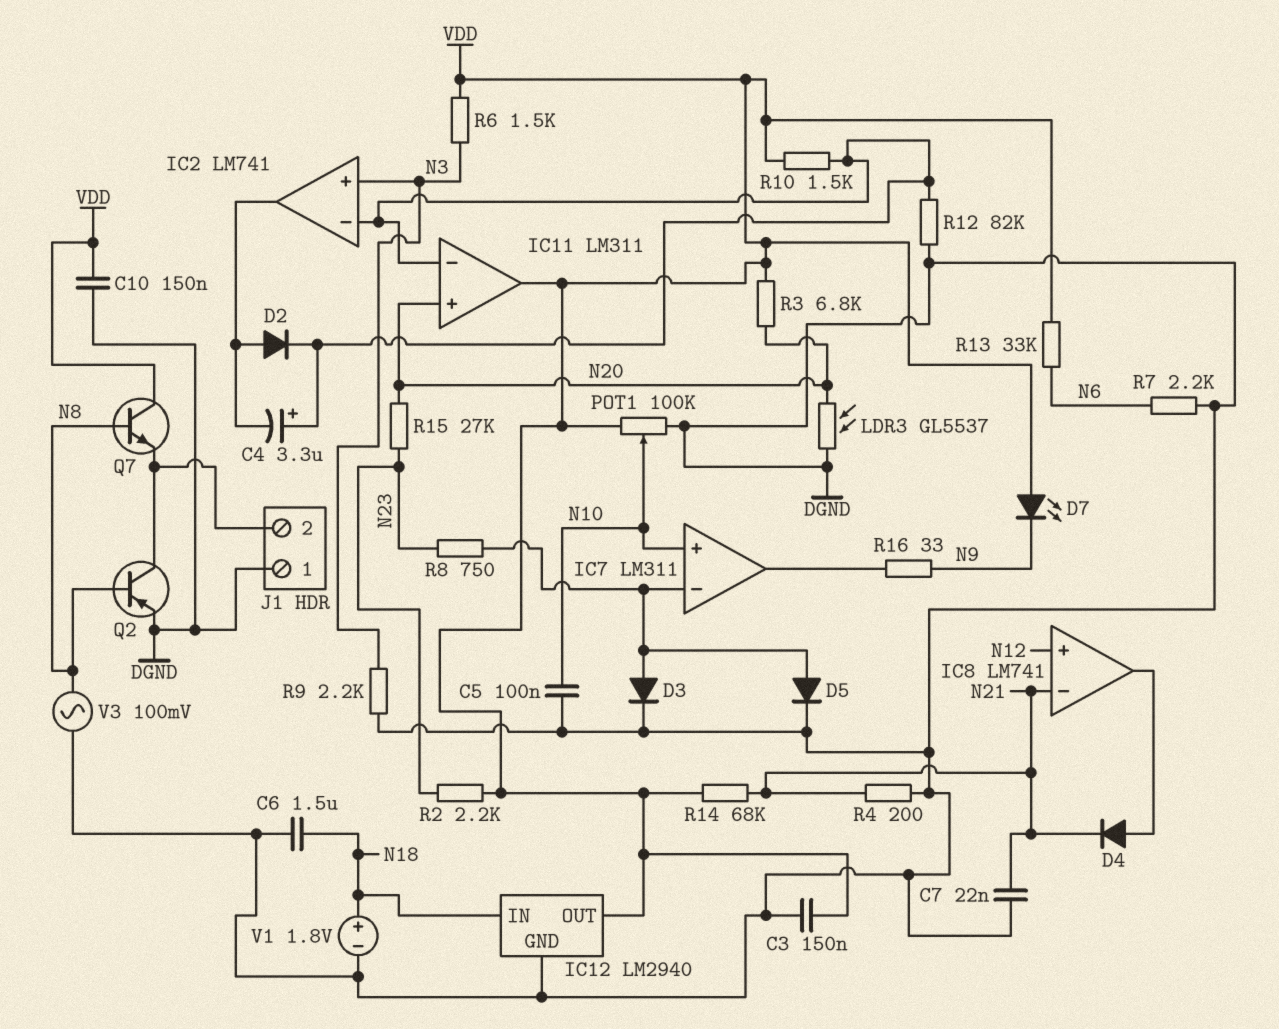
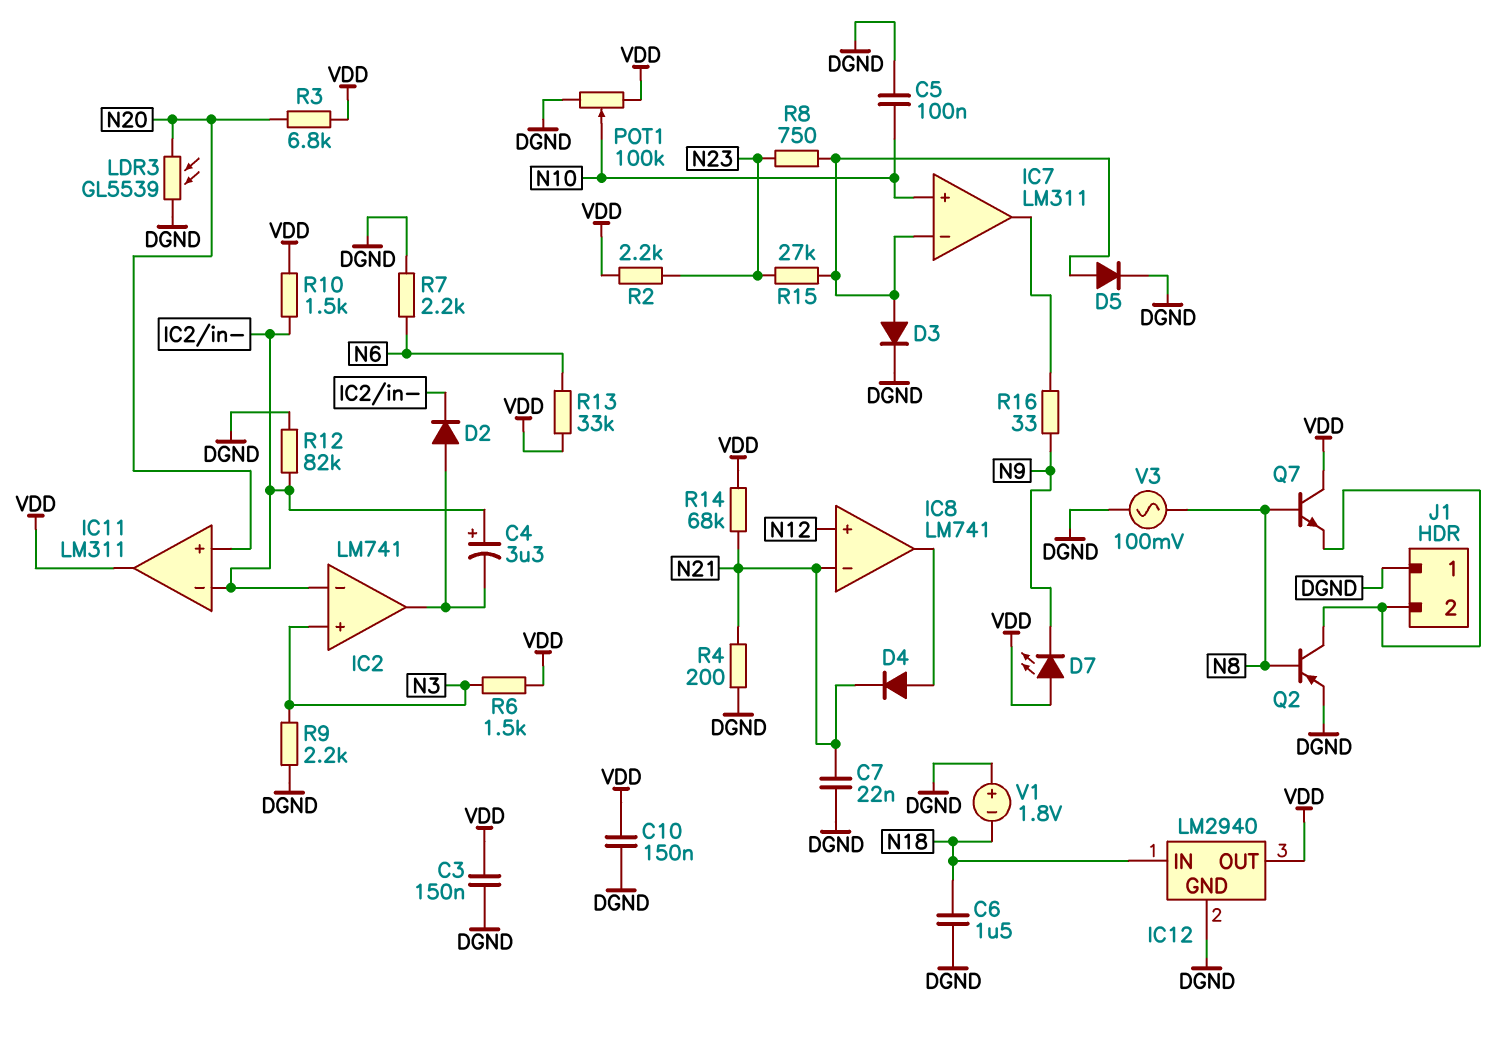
LDR3: GL5537 (DGND, N20) -> GL5539 (DGND, N20)
R15: 27k (N20, N23) -> 27k (IC7/in-, N23)
V1: 1.8V (plus N18, minus DGND) -> 1.8V (plus DGND, minus N18)

